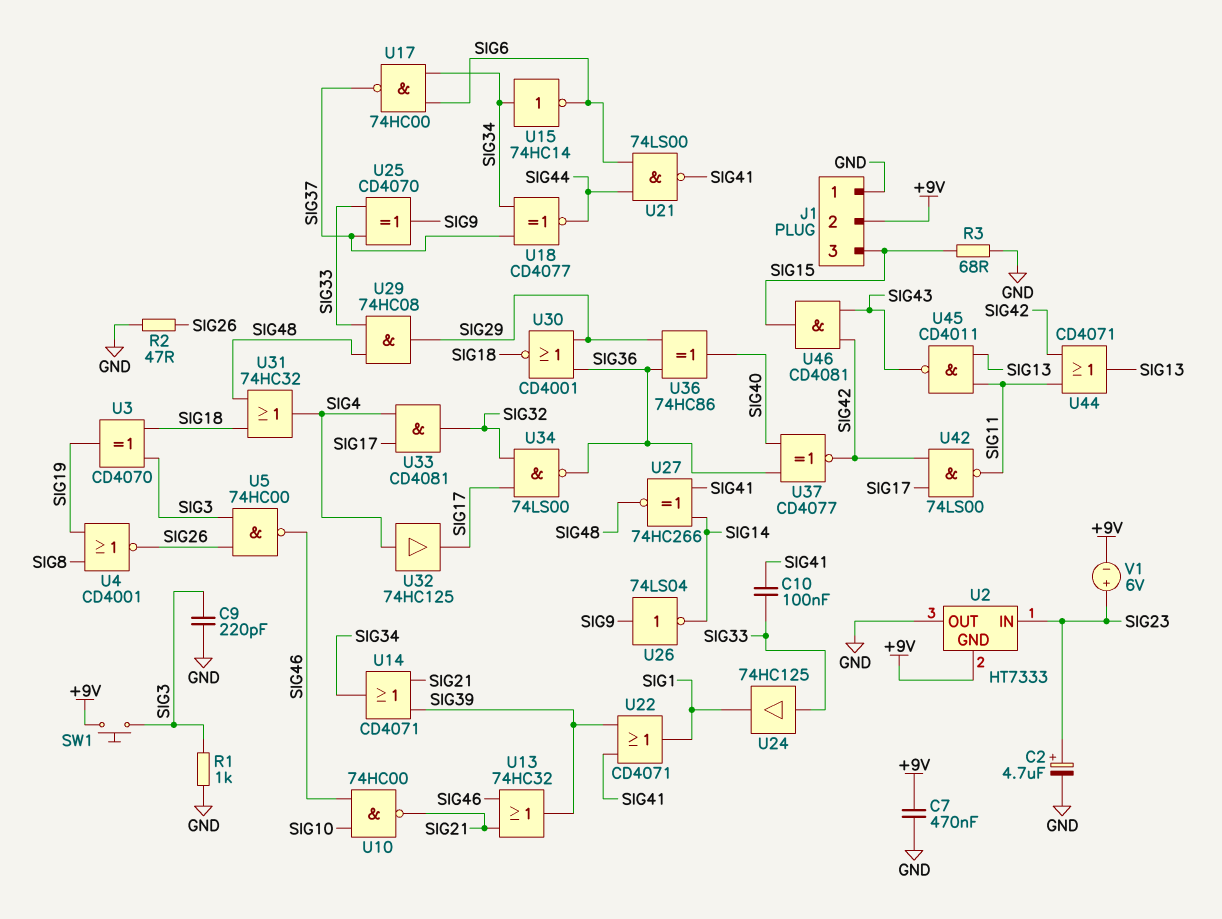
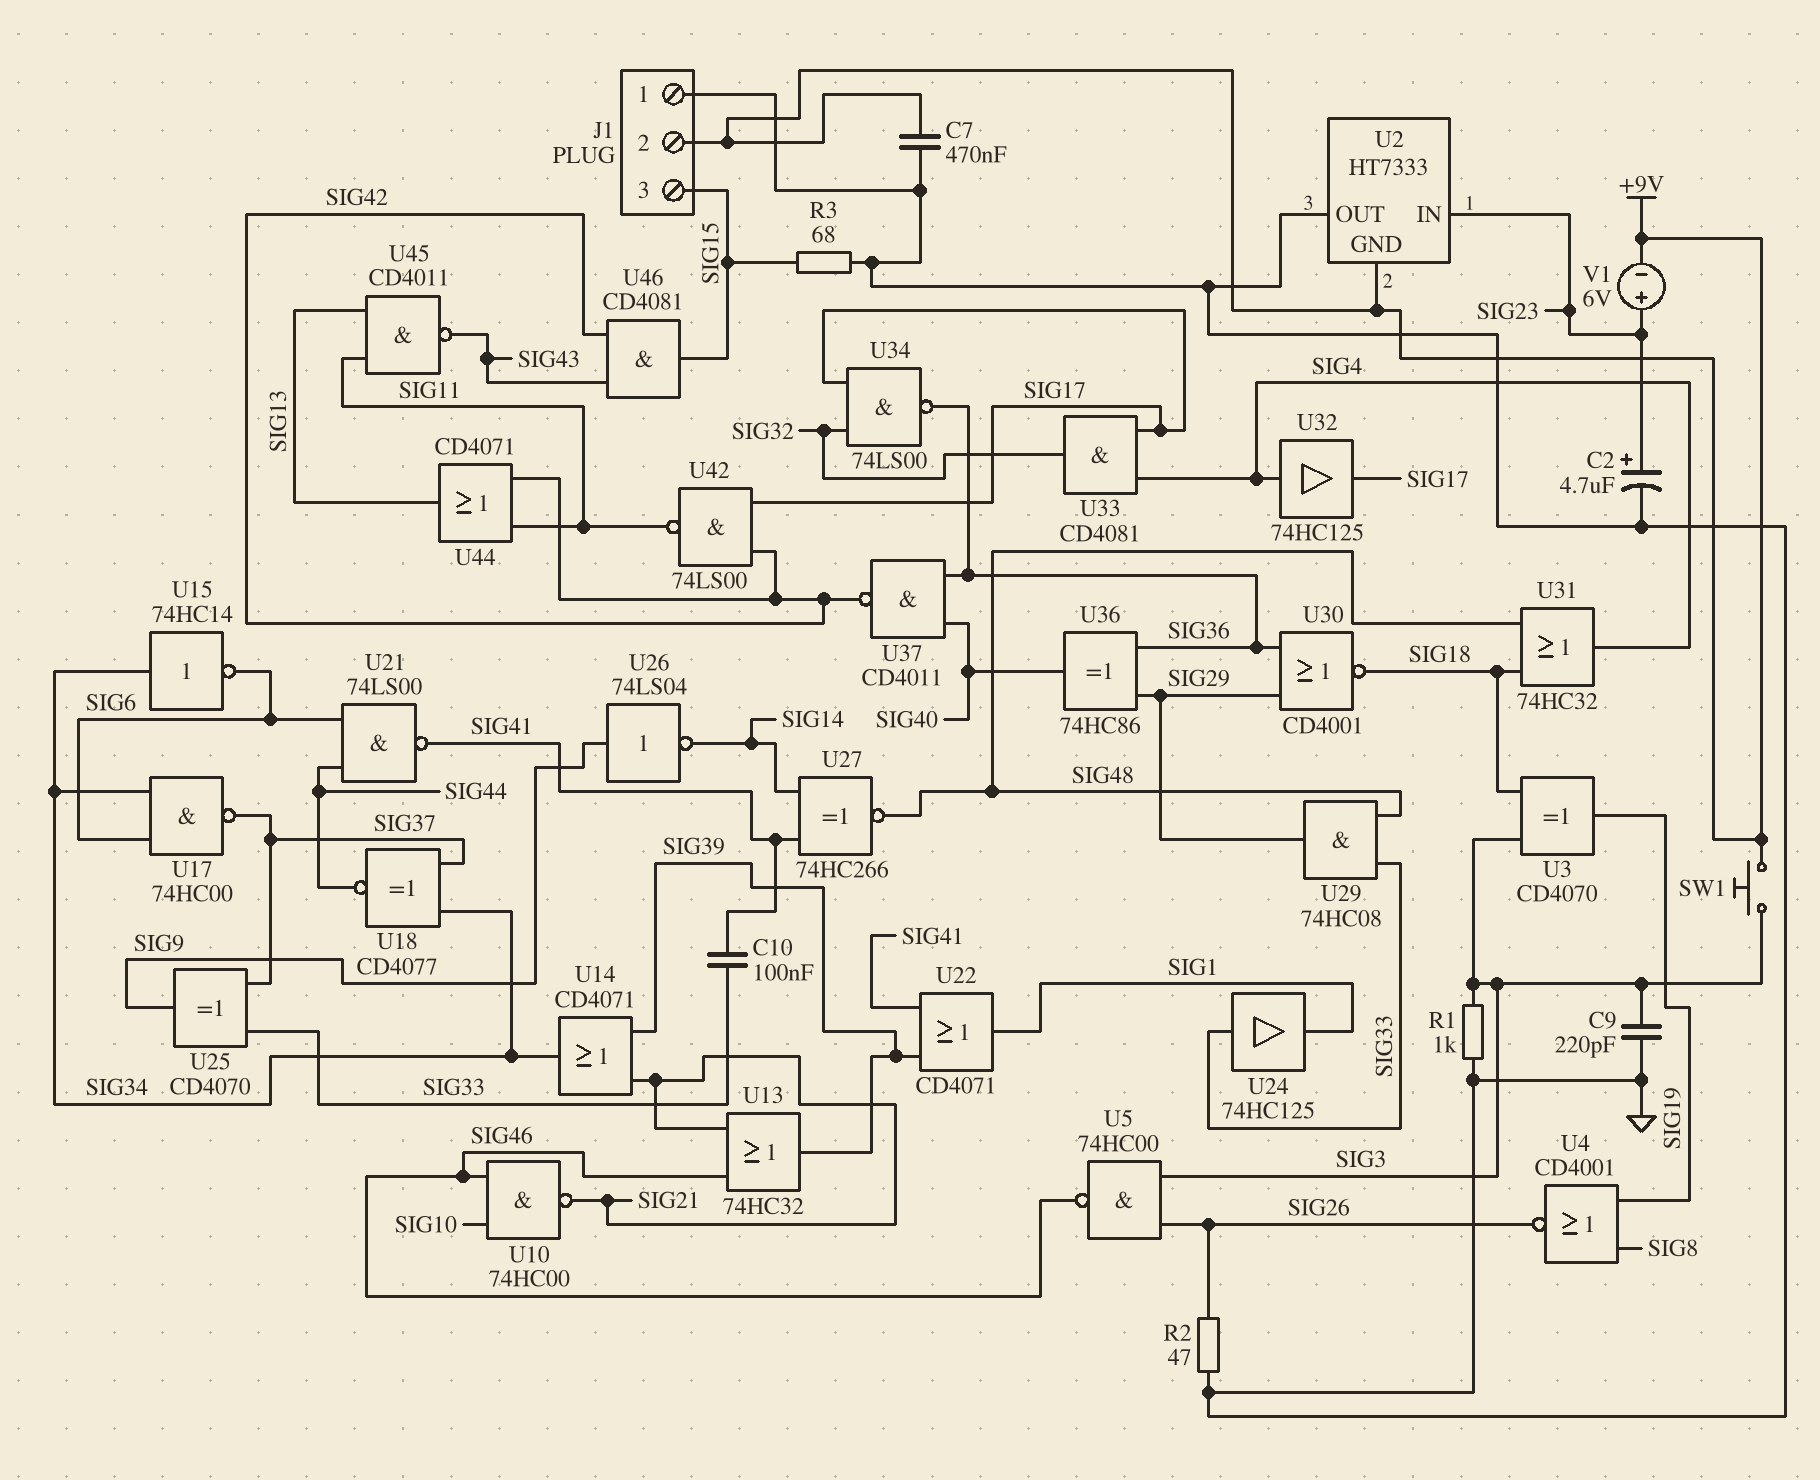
U37: XNOR CD4077 (in SIG36, in SIG40, out SIG42) -> NAND CD4011 (in SIG36, in SIG40, out SIG42)

